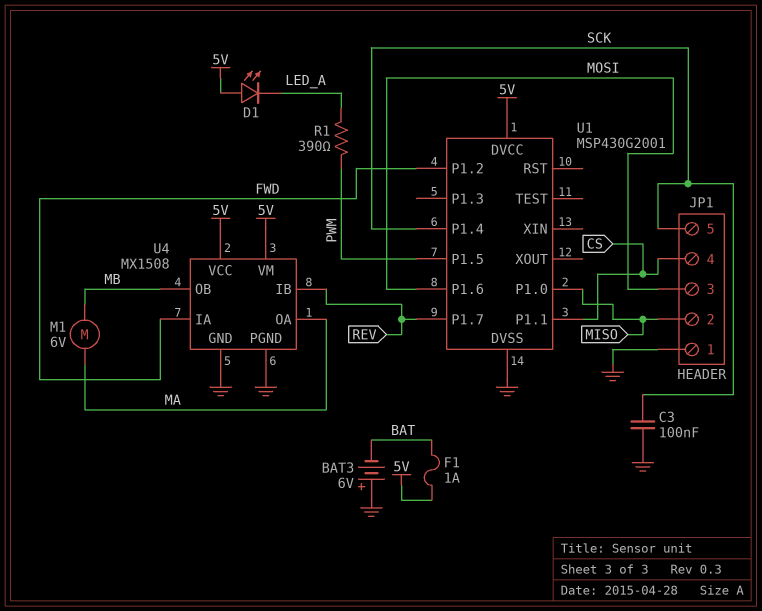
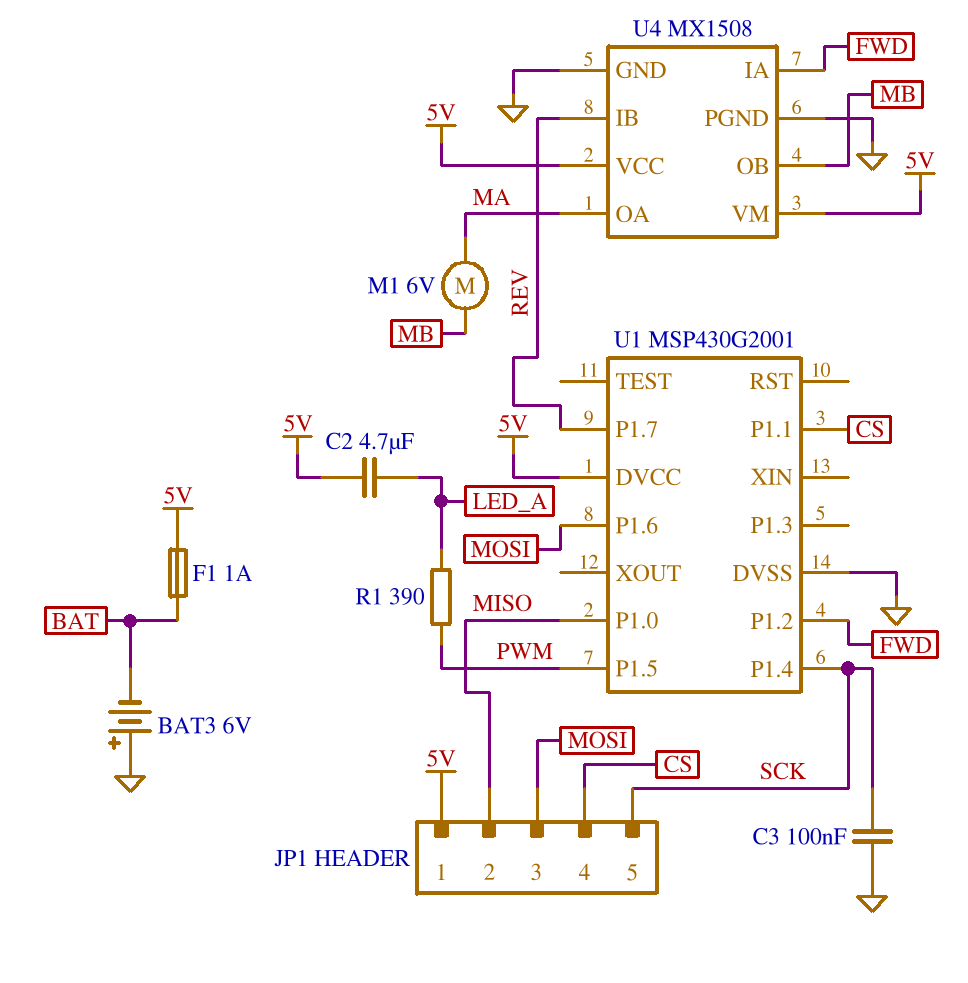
C2: none -> 4.7uF (5V, LED_A)
D1: LED (A 5V, K LED_A) -> none
JP1 pin 1: GND -> 5V

